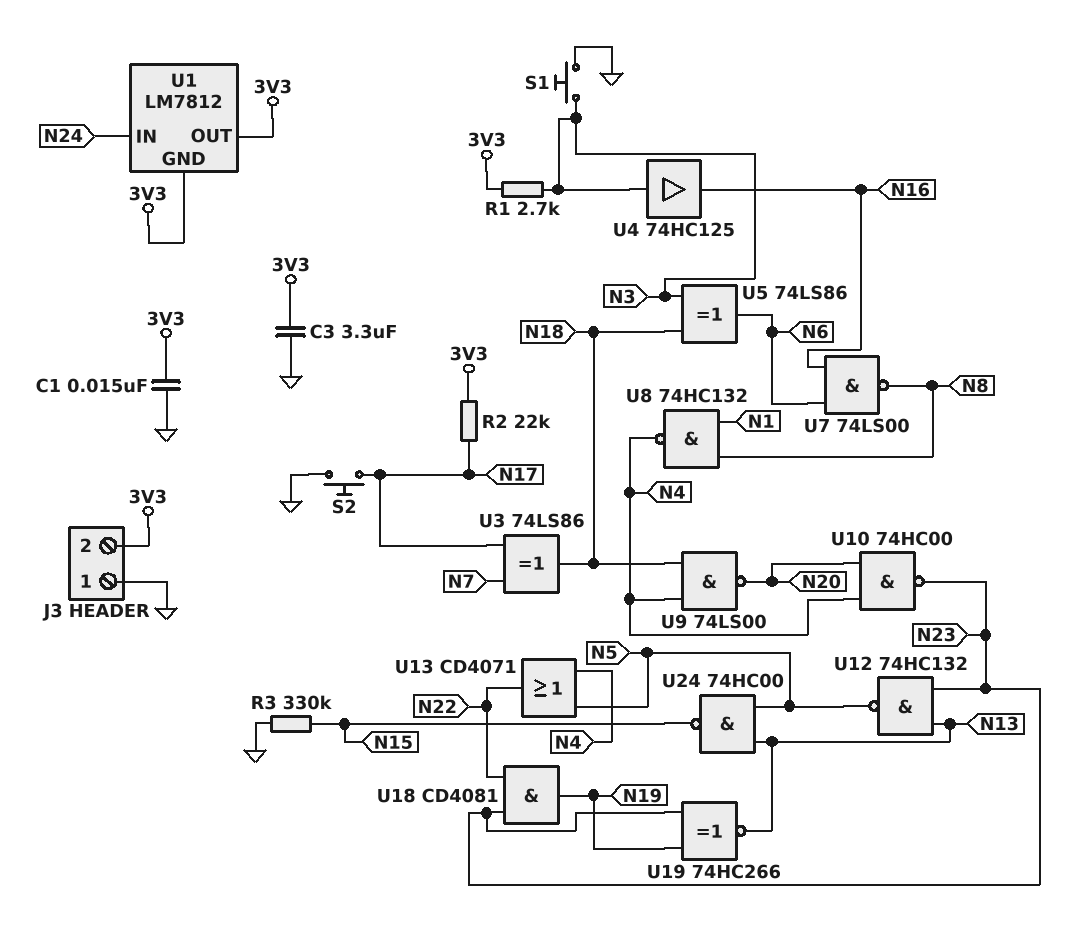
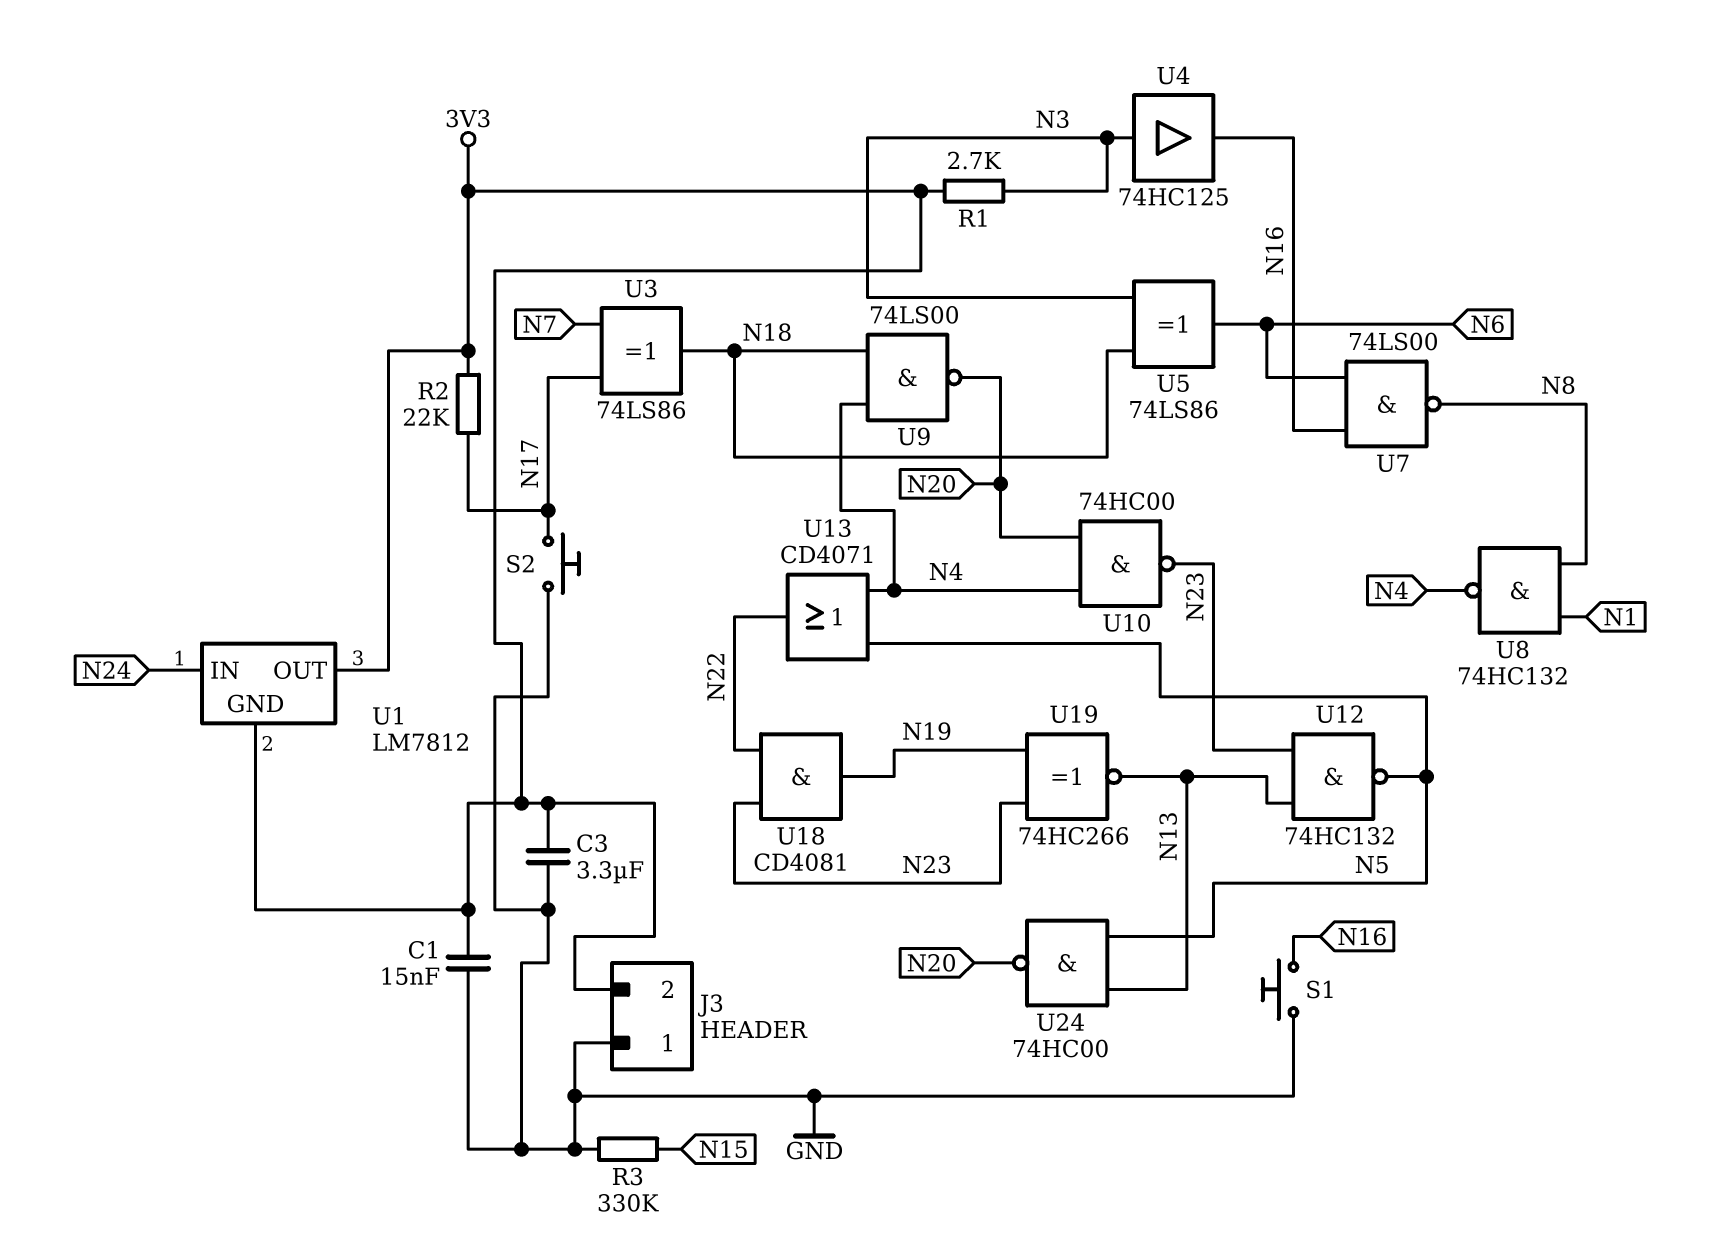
S1: button (GND, N3) -> button (GND, N16)
U24: NAND 74HC00 (in N5, in N13, out N15) -> NAND 74HC00 (in N5, in N13, out N20)

